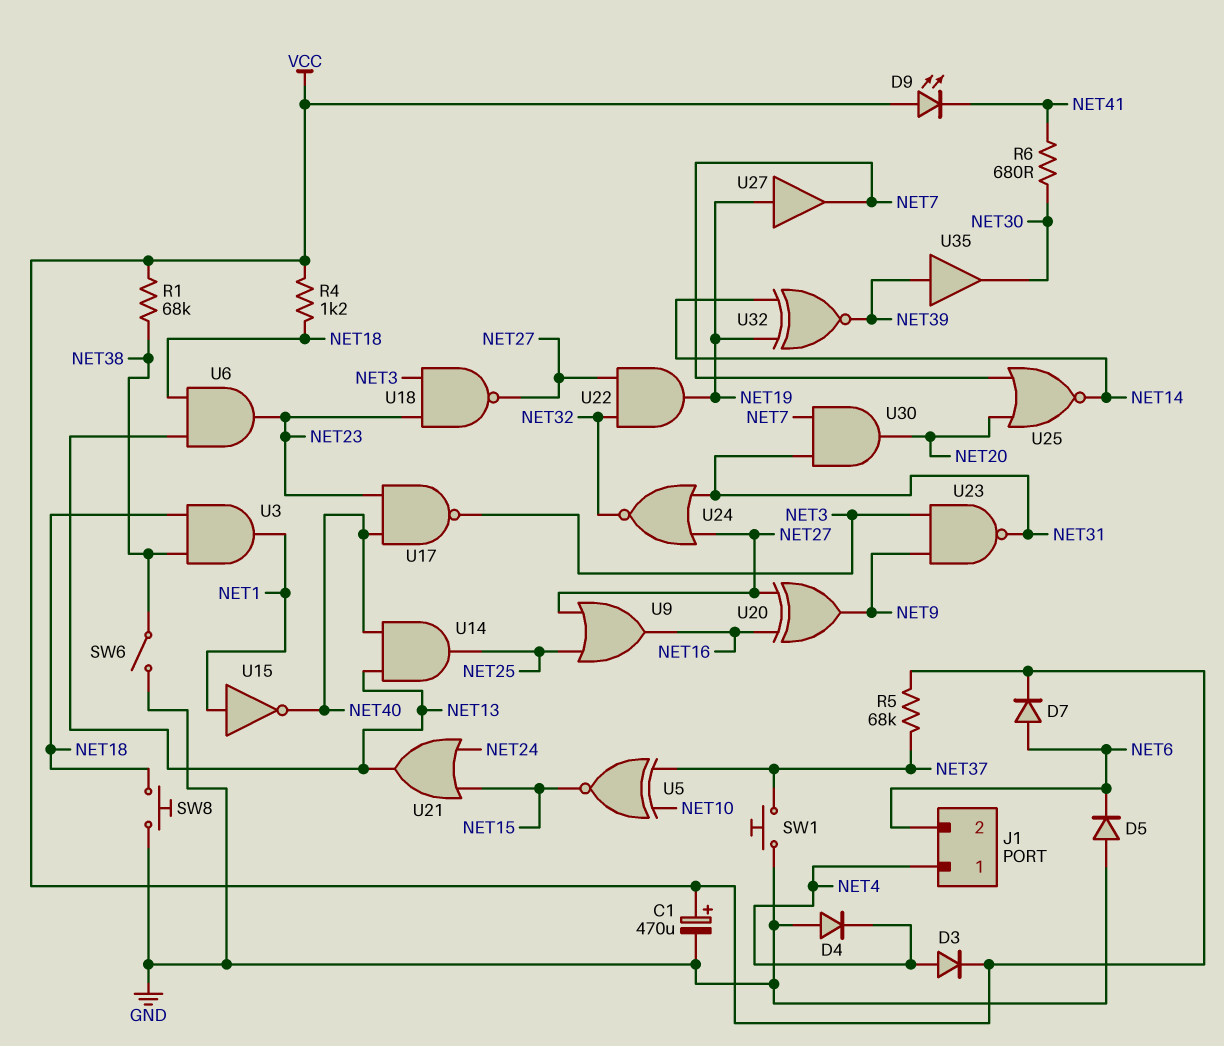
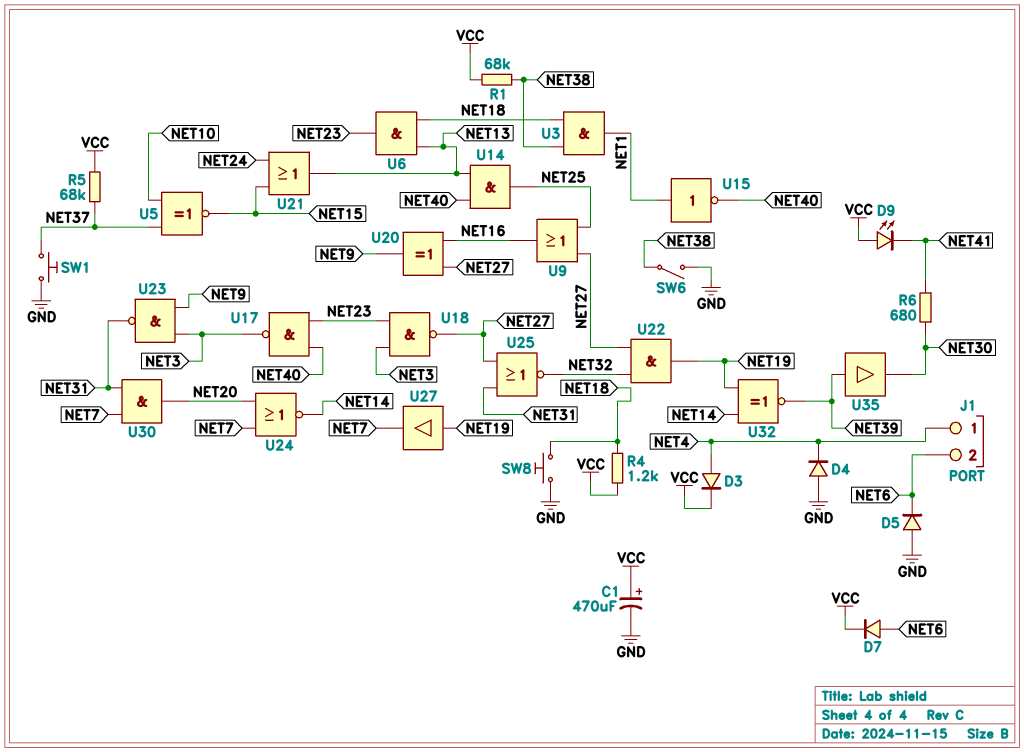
U24: NOR (in NET27, in NET31, out NET32) -> NOR (in NET7, in NET20, out NET14)
U25: NOR (in NET7, in NET20, out NET14) -> NOR (in NET27, in NET31, out NET32)

